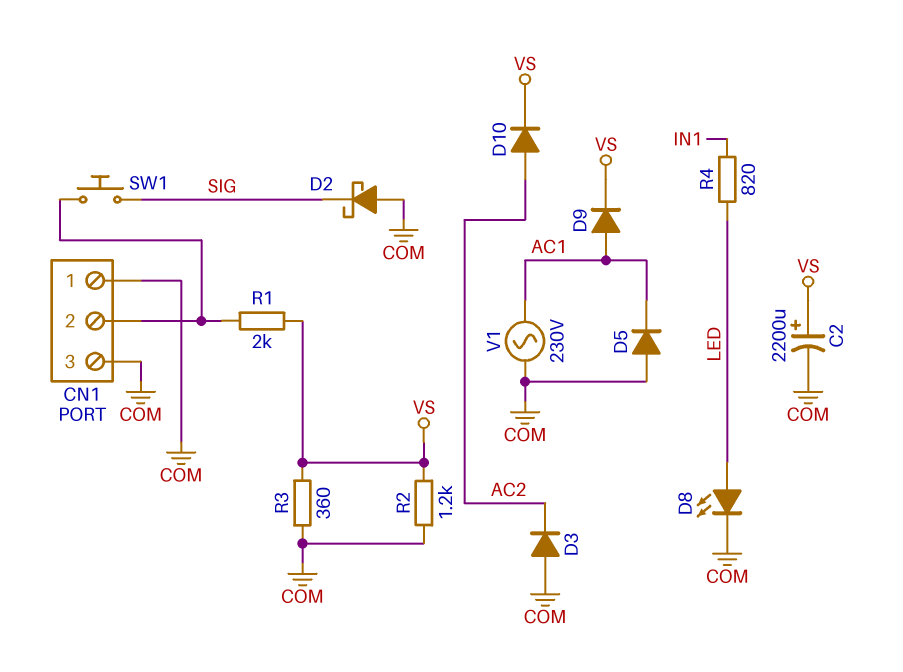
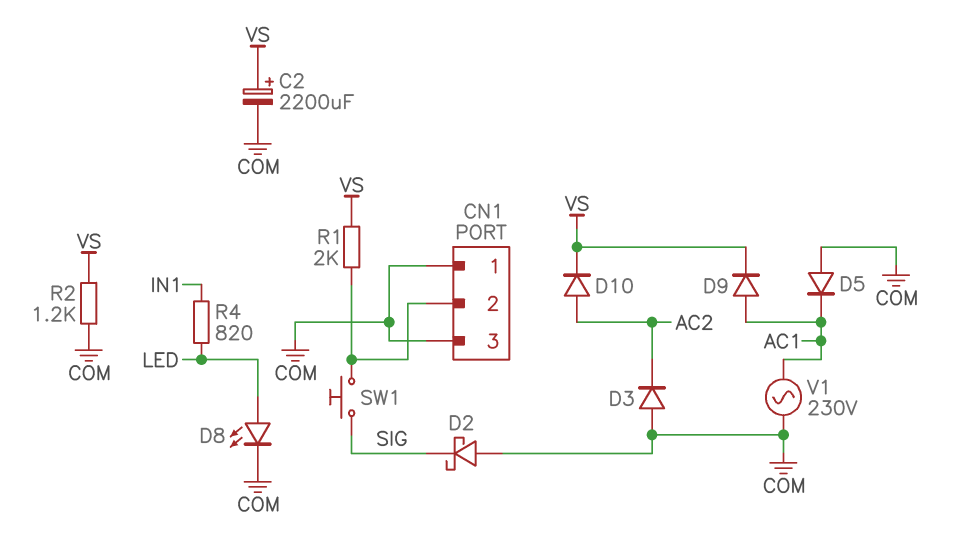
R3: 360 (COM, VS) -> none

